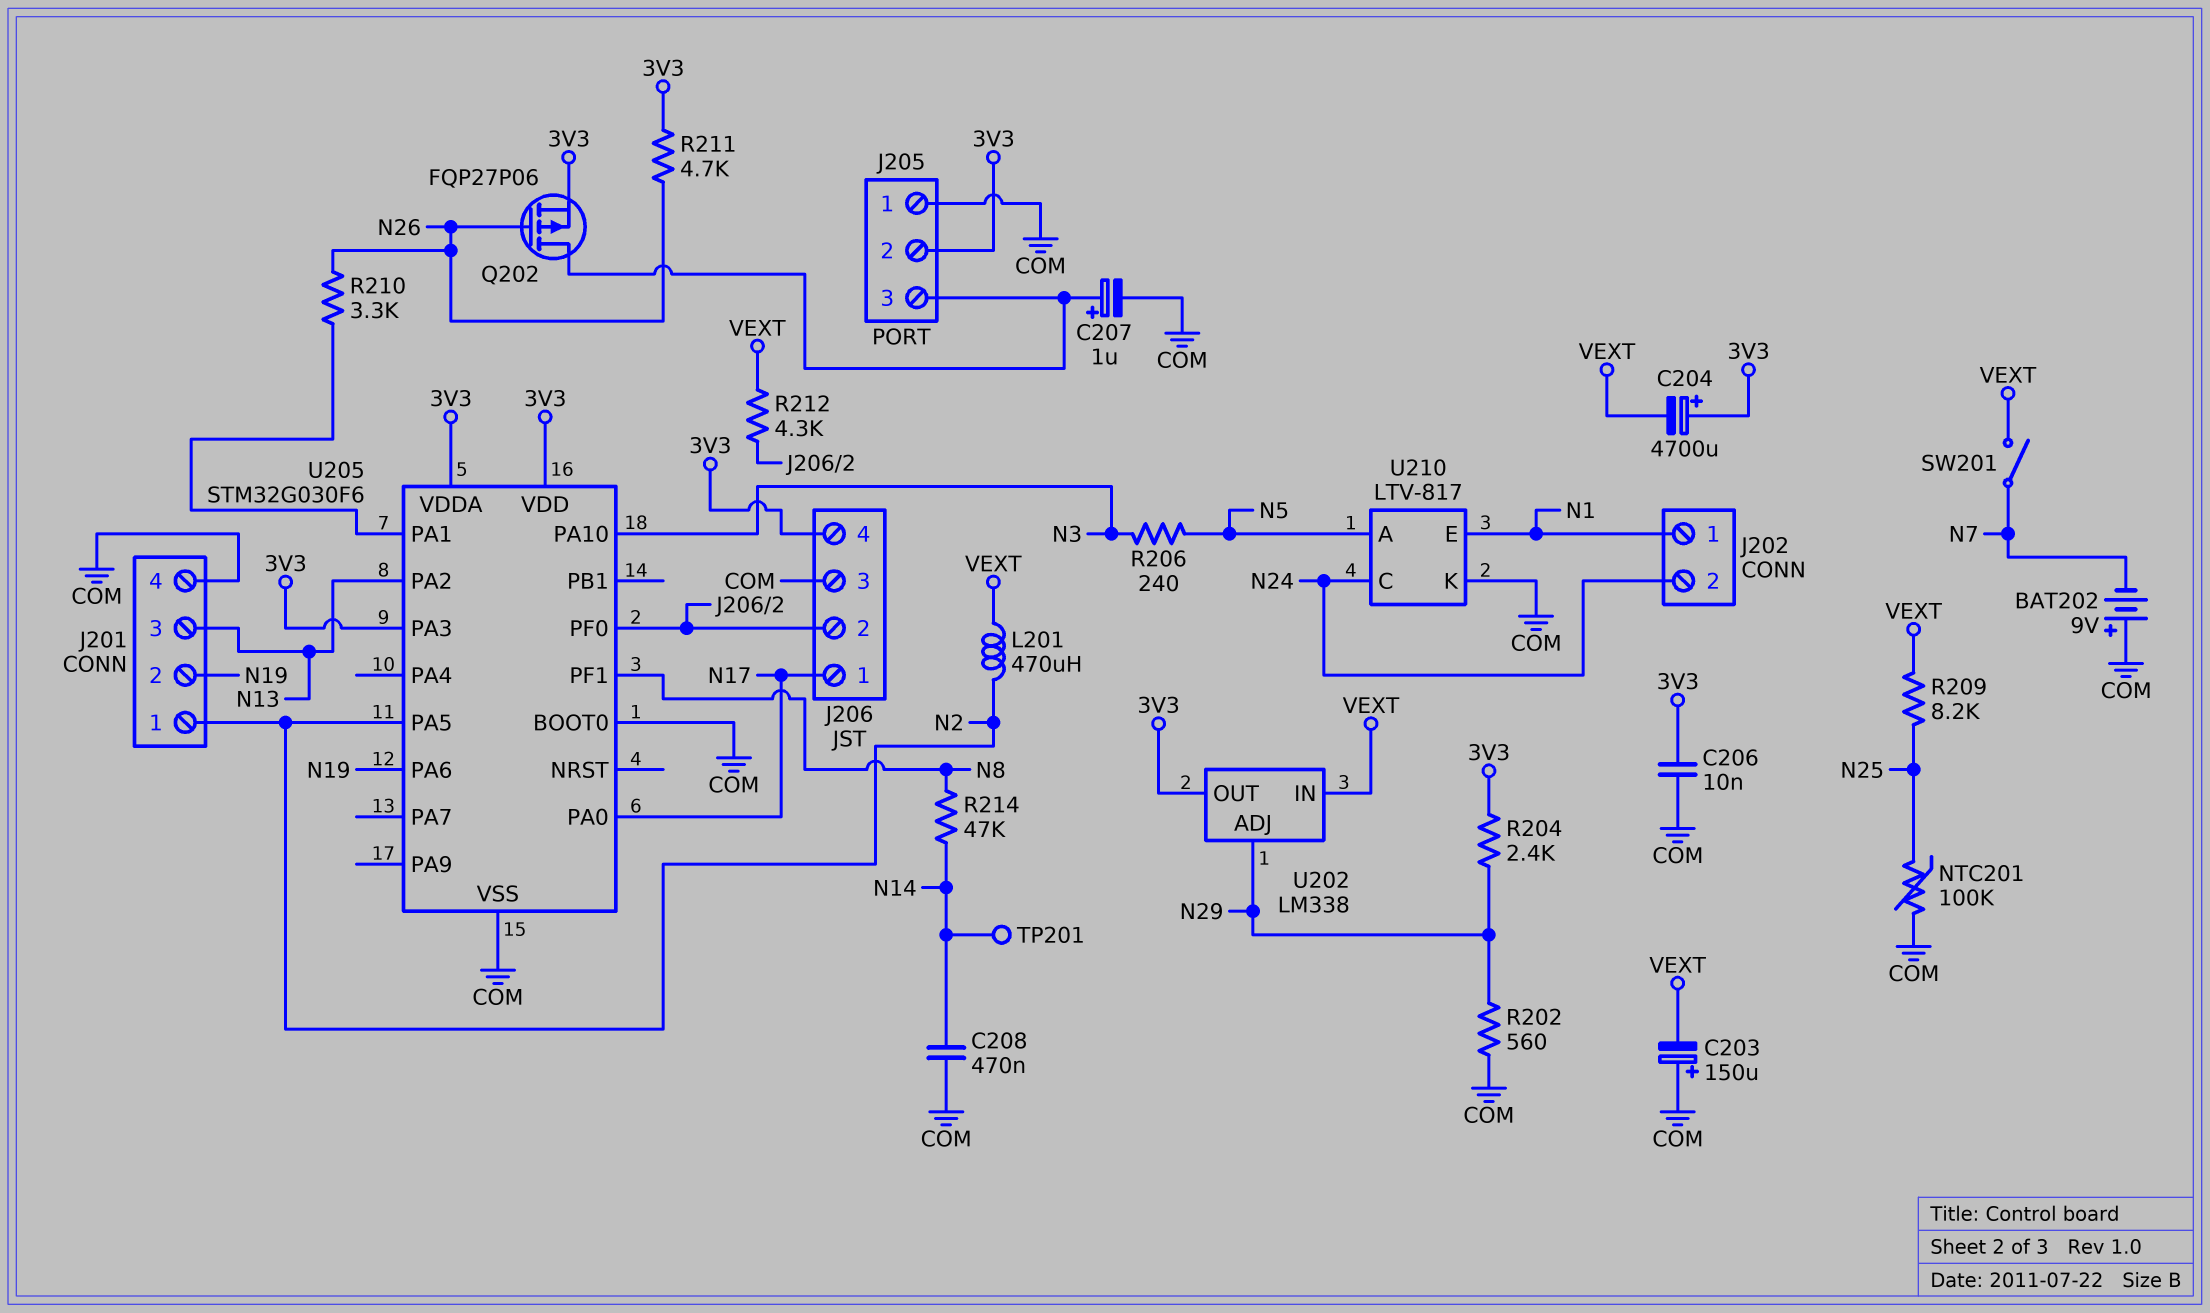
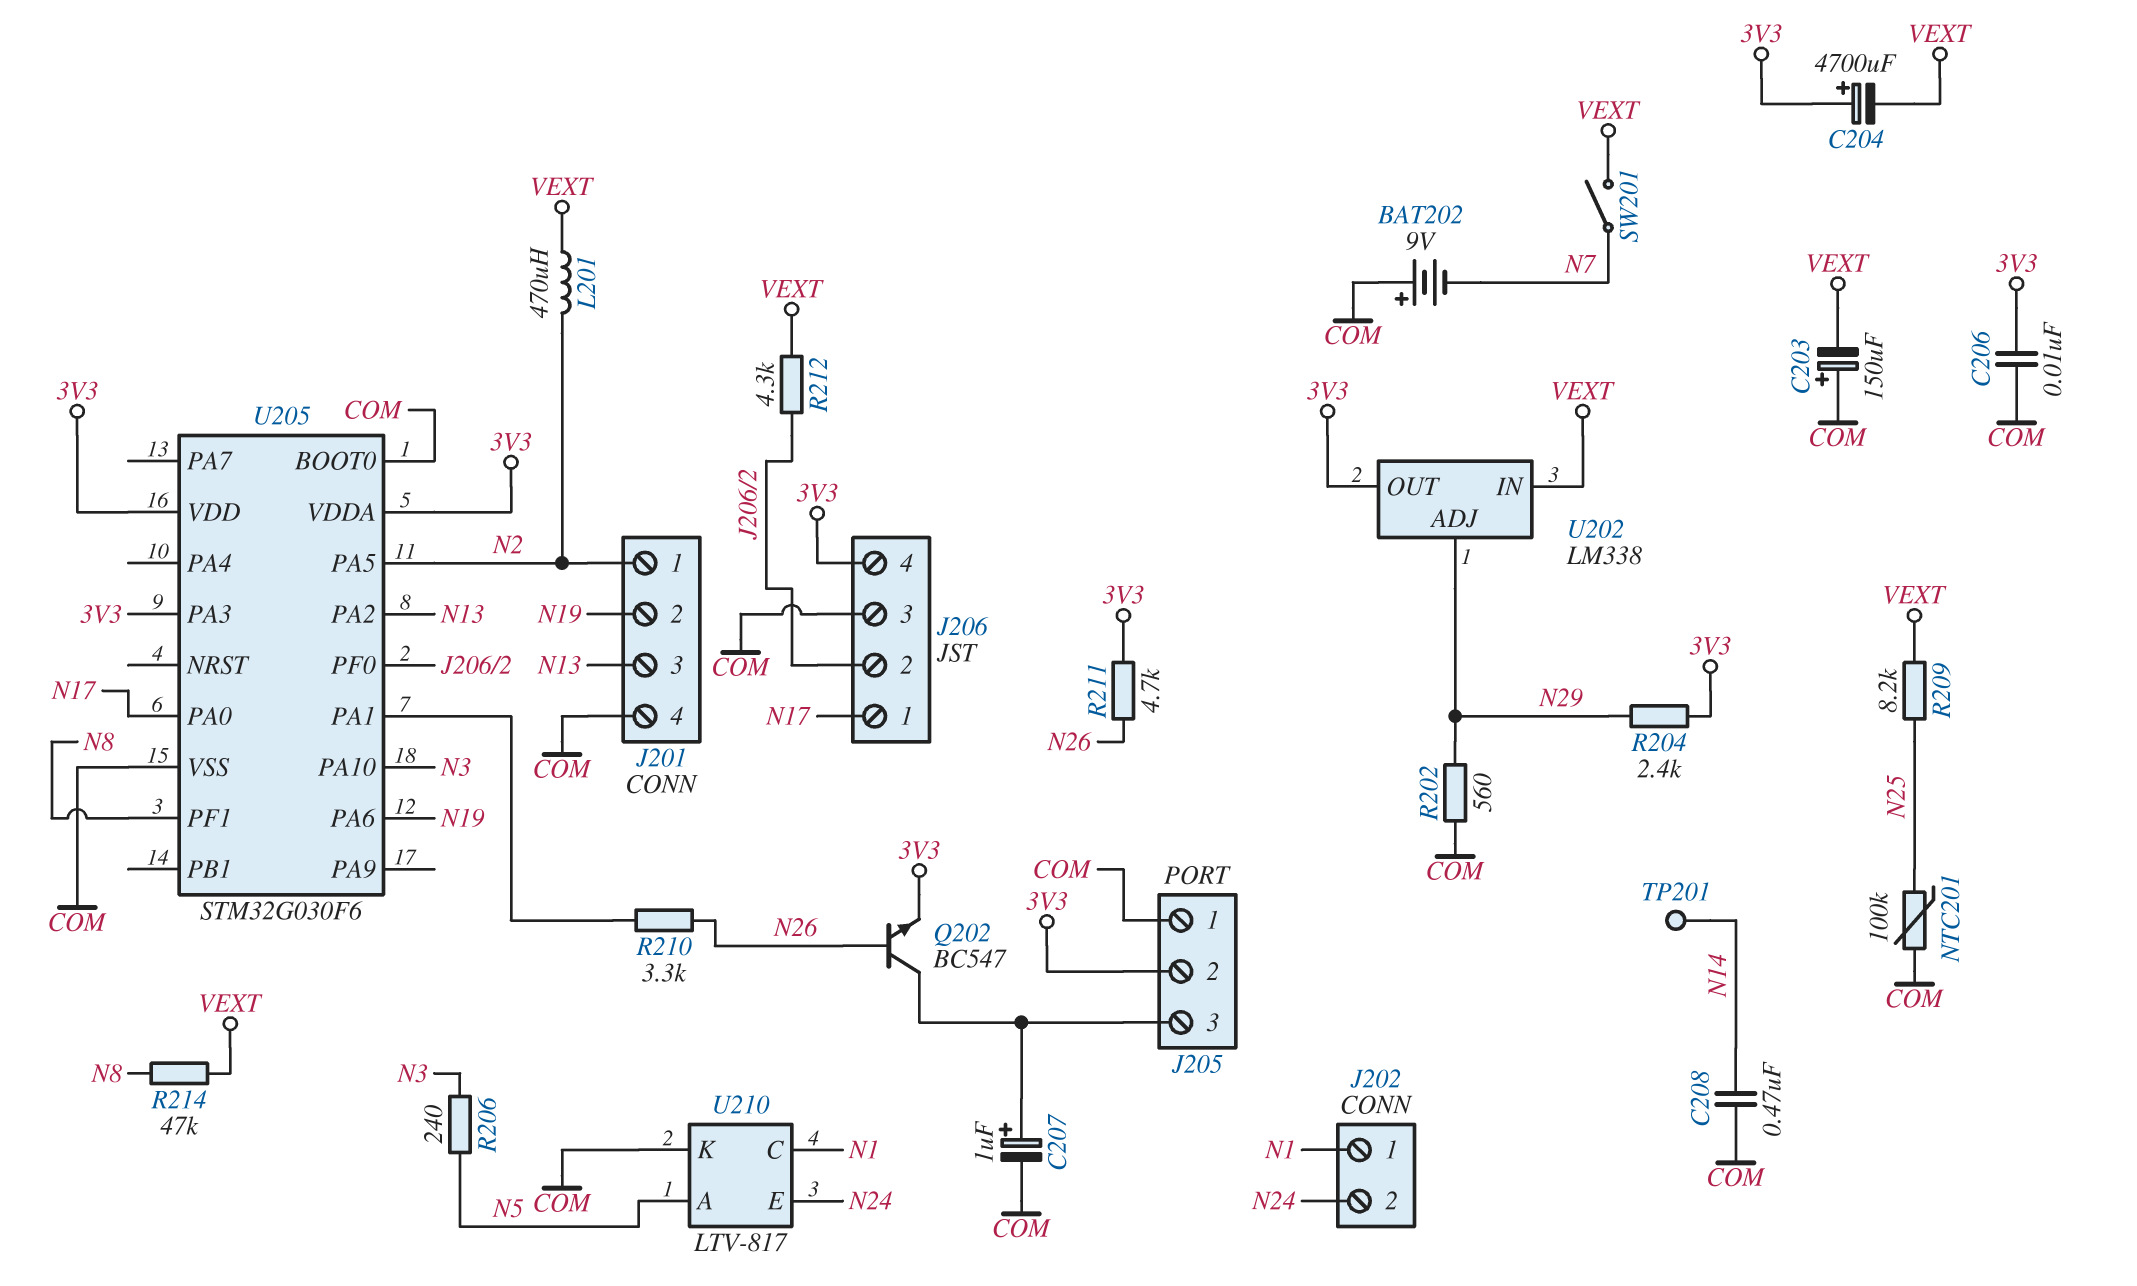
Q202: PMOS FQP27P06 (G N26, D J205/3, S 3V3) -> NPN BC547 (B N26, C J205/3, E 3V3)
R214: 47k (N8, N14) -> 47k (N8, VEXT)
U210 pin C: N24 -> N1
U210 pin E: N1 -> N24

